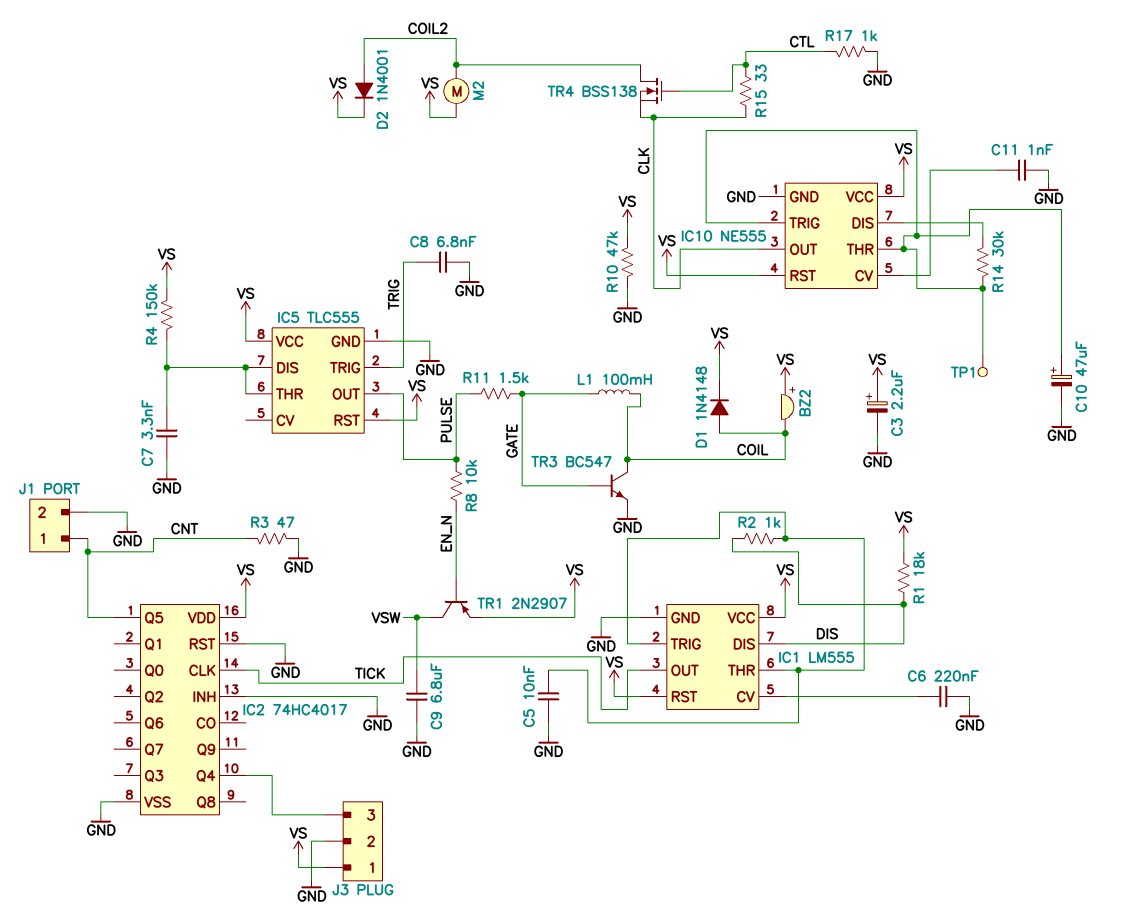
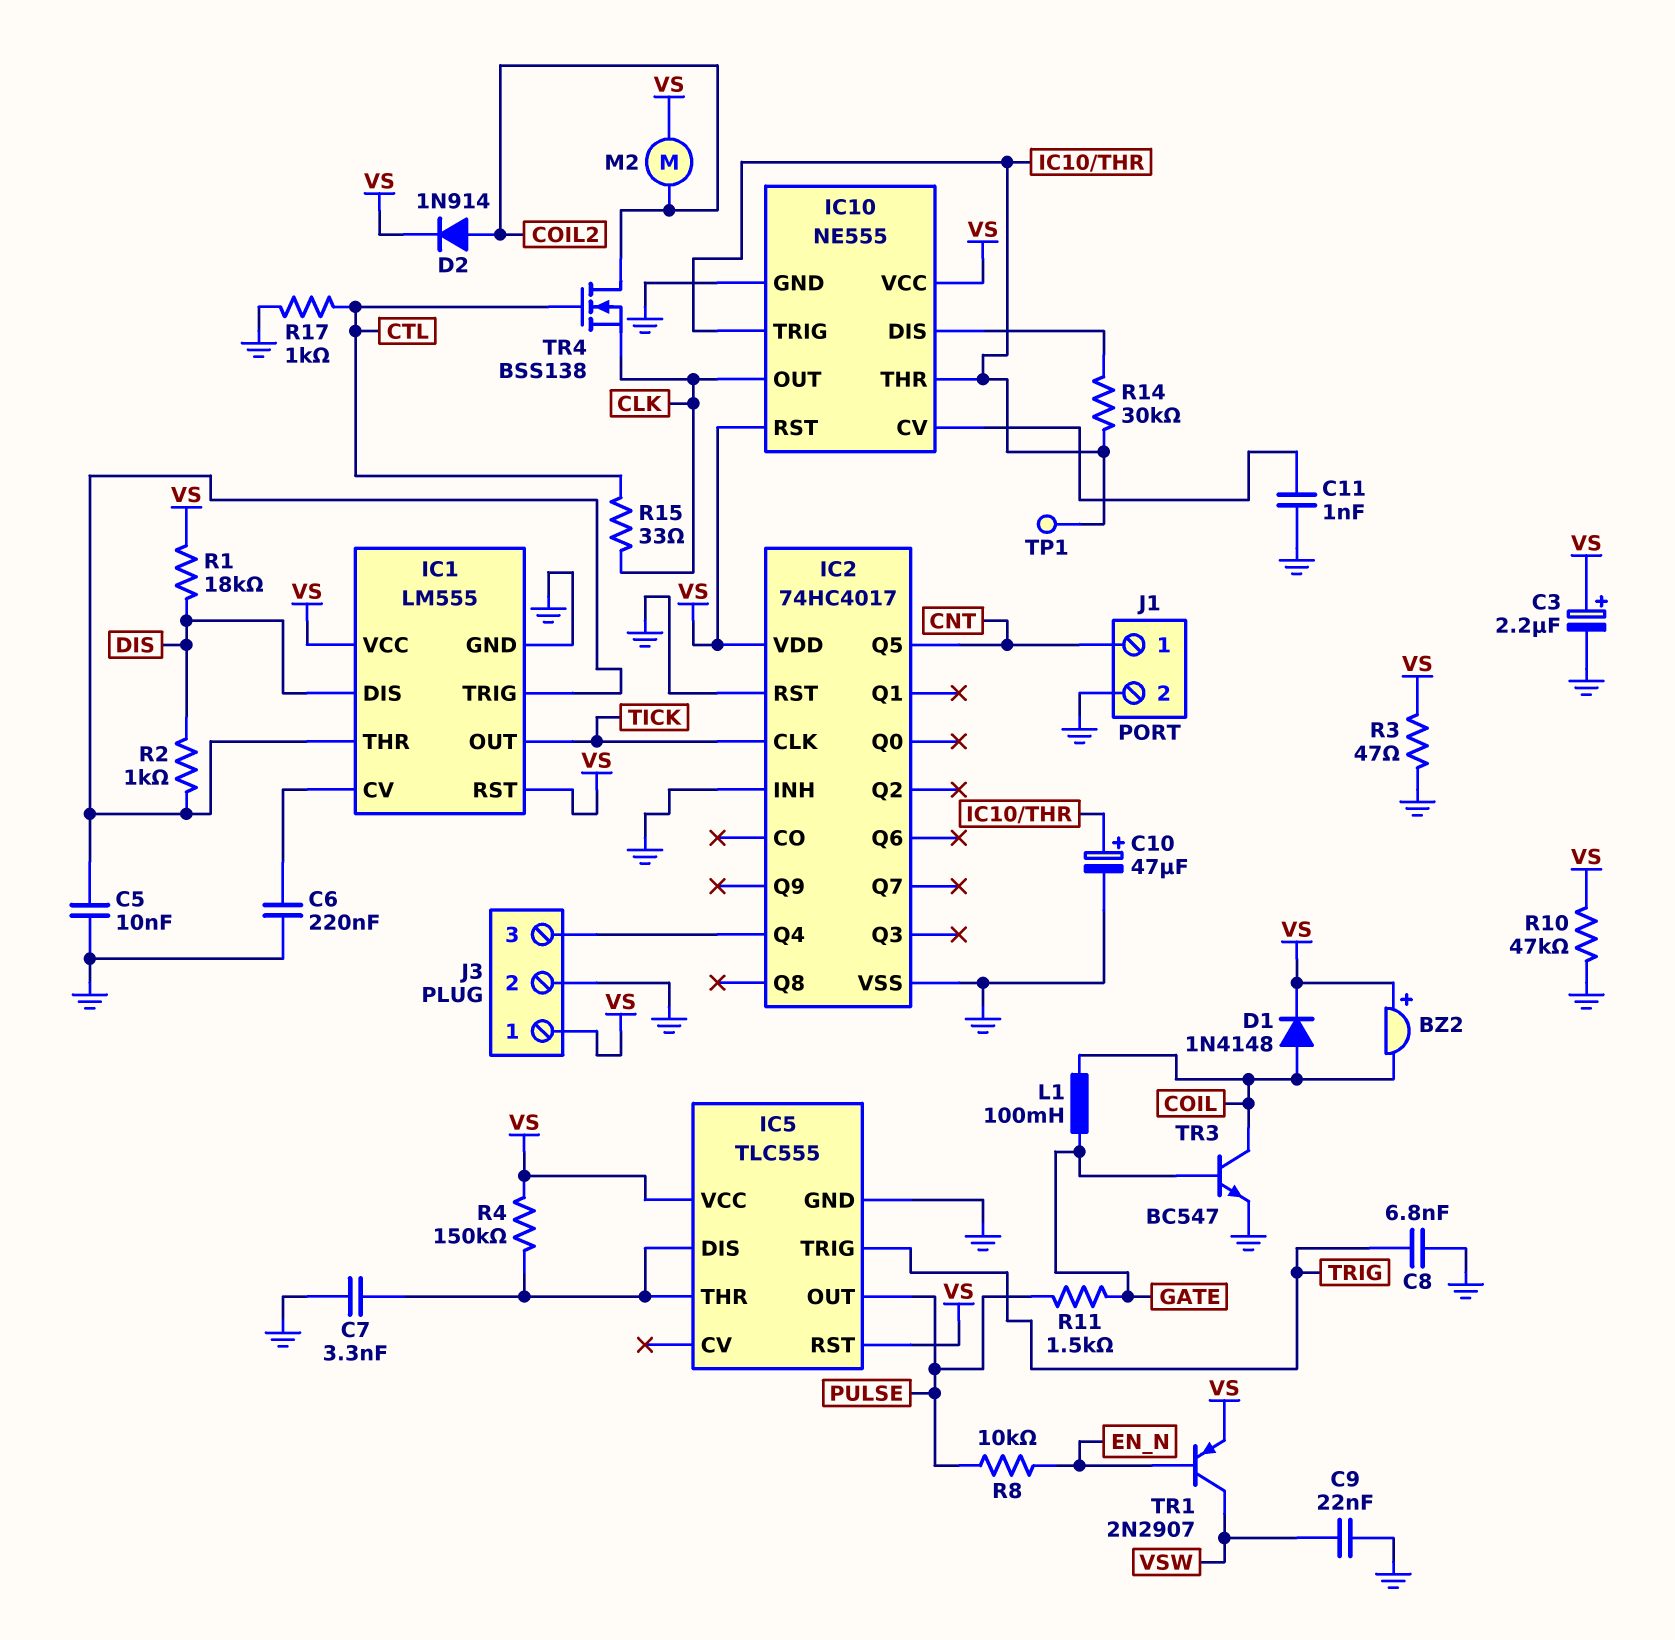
C9: 6.8uF (GND, VSW) -> 22nF (GND, VSW)
D2: diode 1N4001 (A COIL2, K VS) -> diode 1N914 (A COIL2, K VS)
R3: 47 (CNT, GND) -> 47 (GND, VS)

